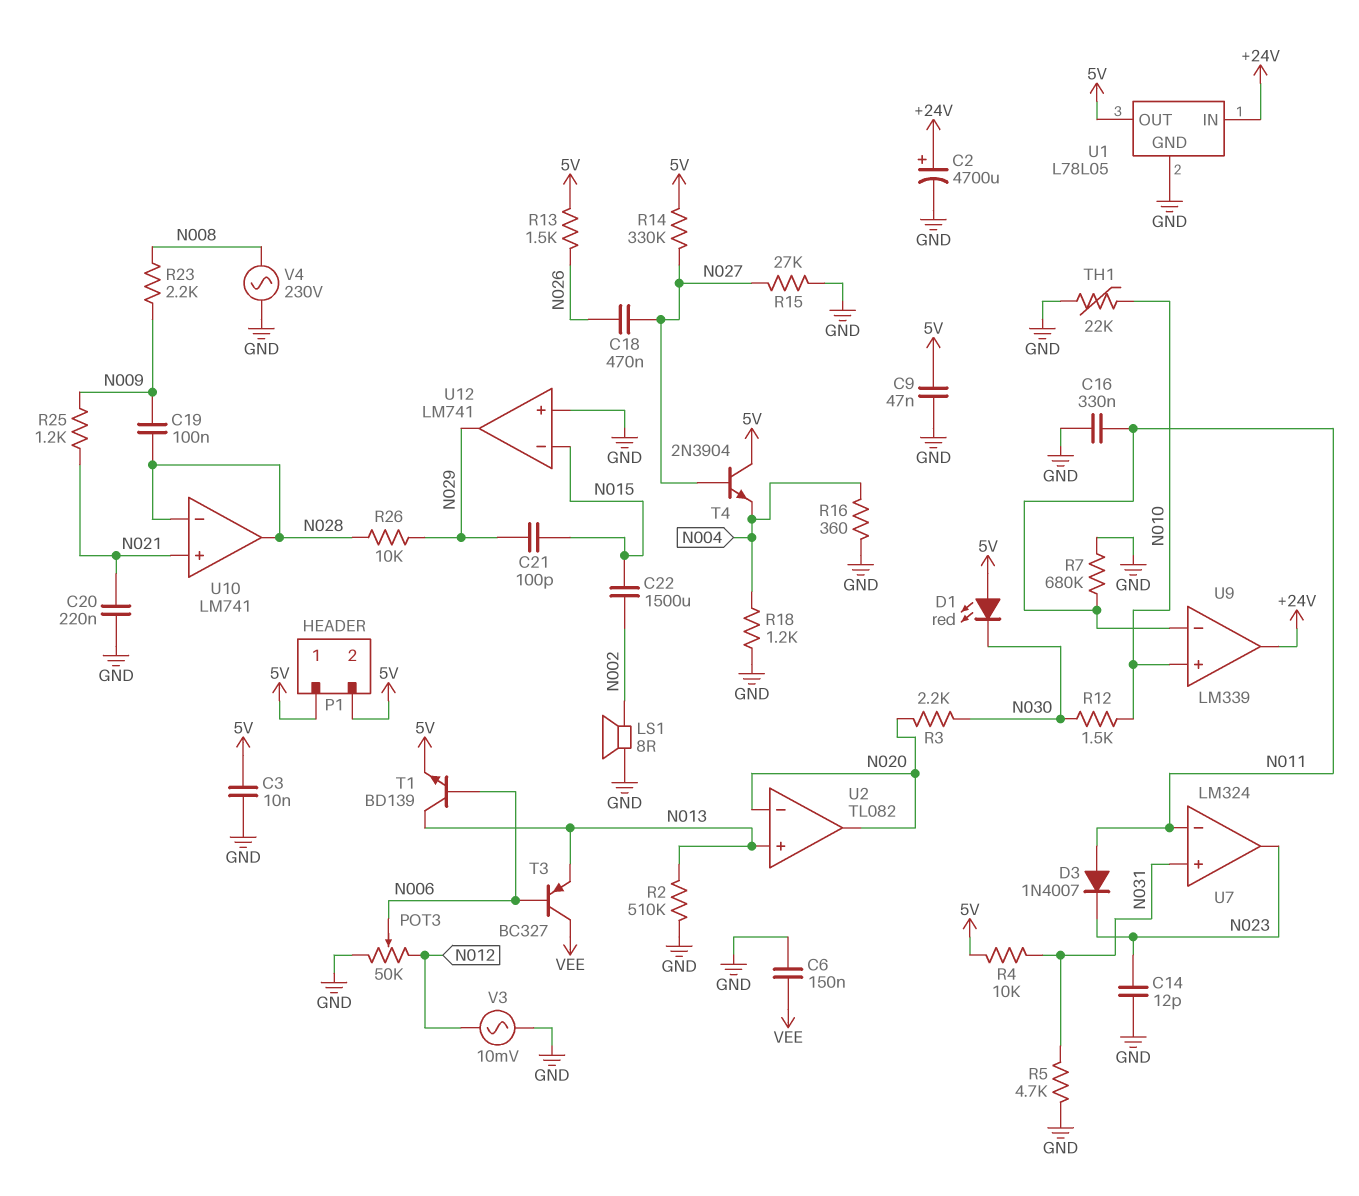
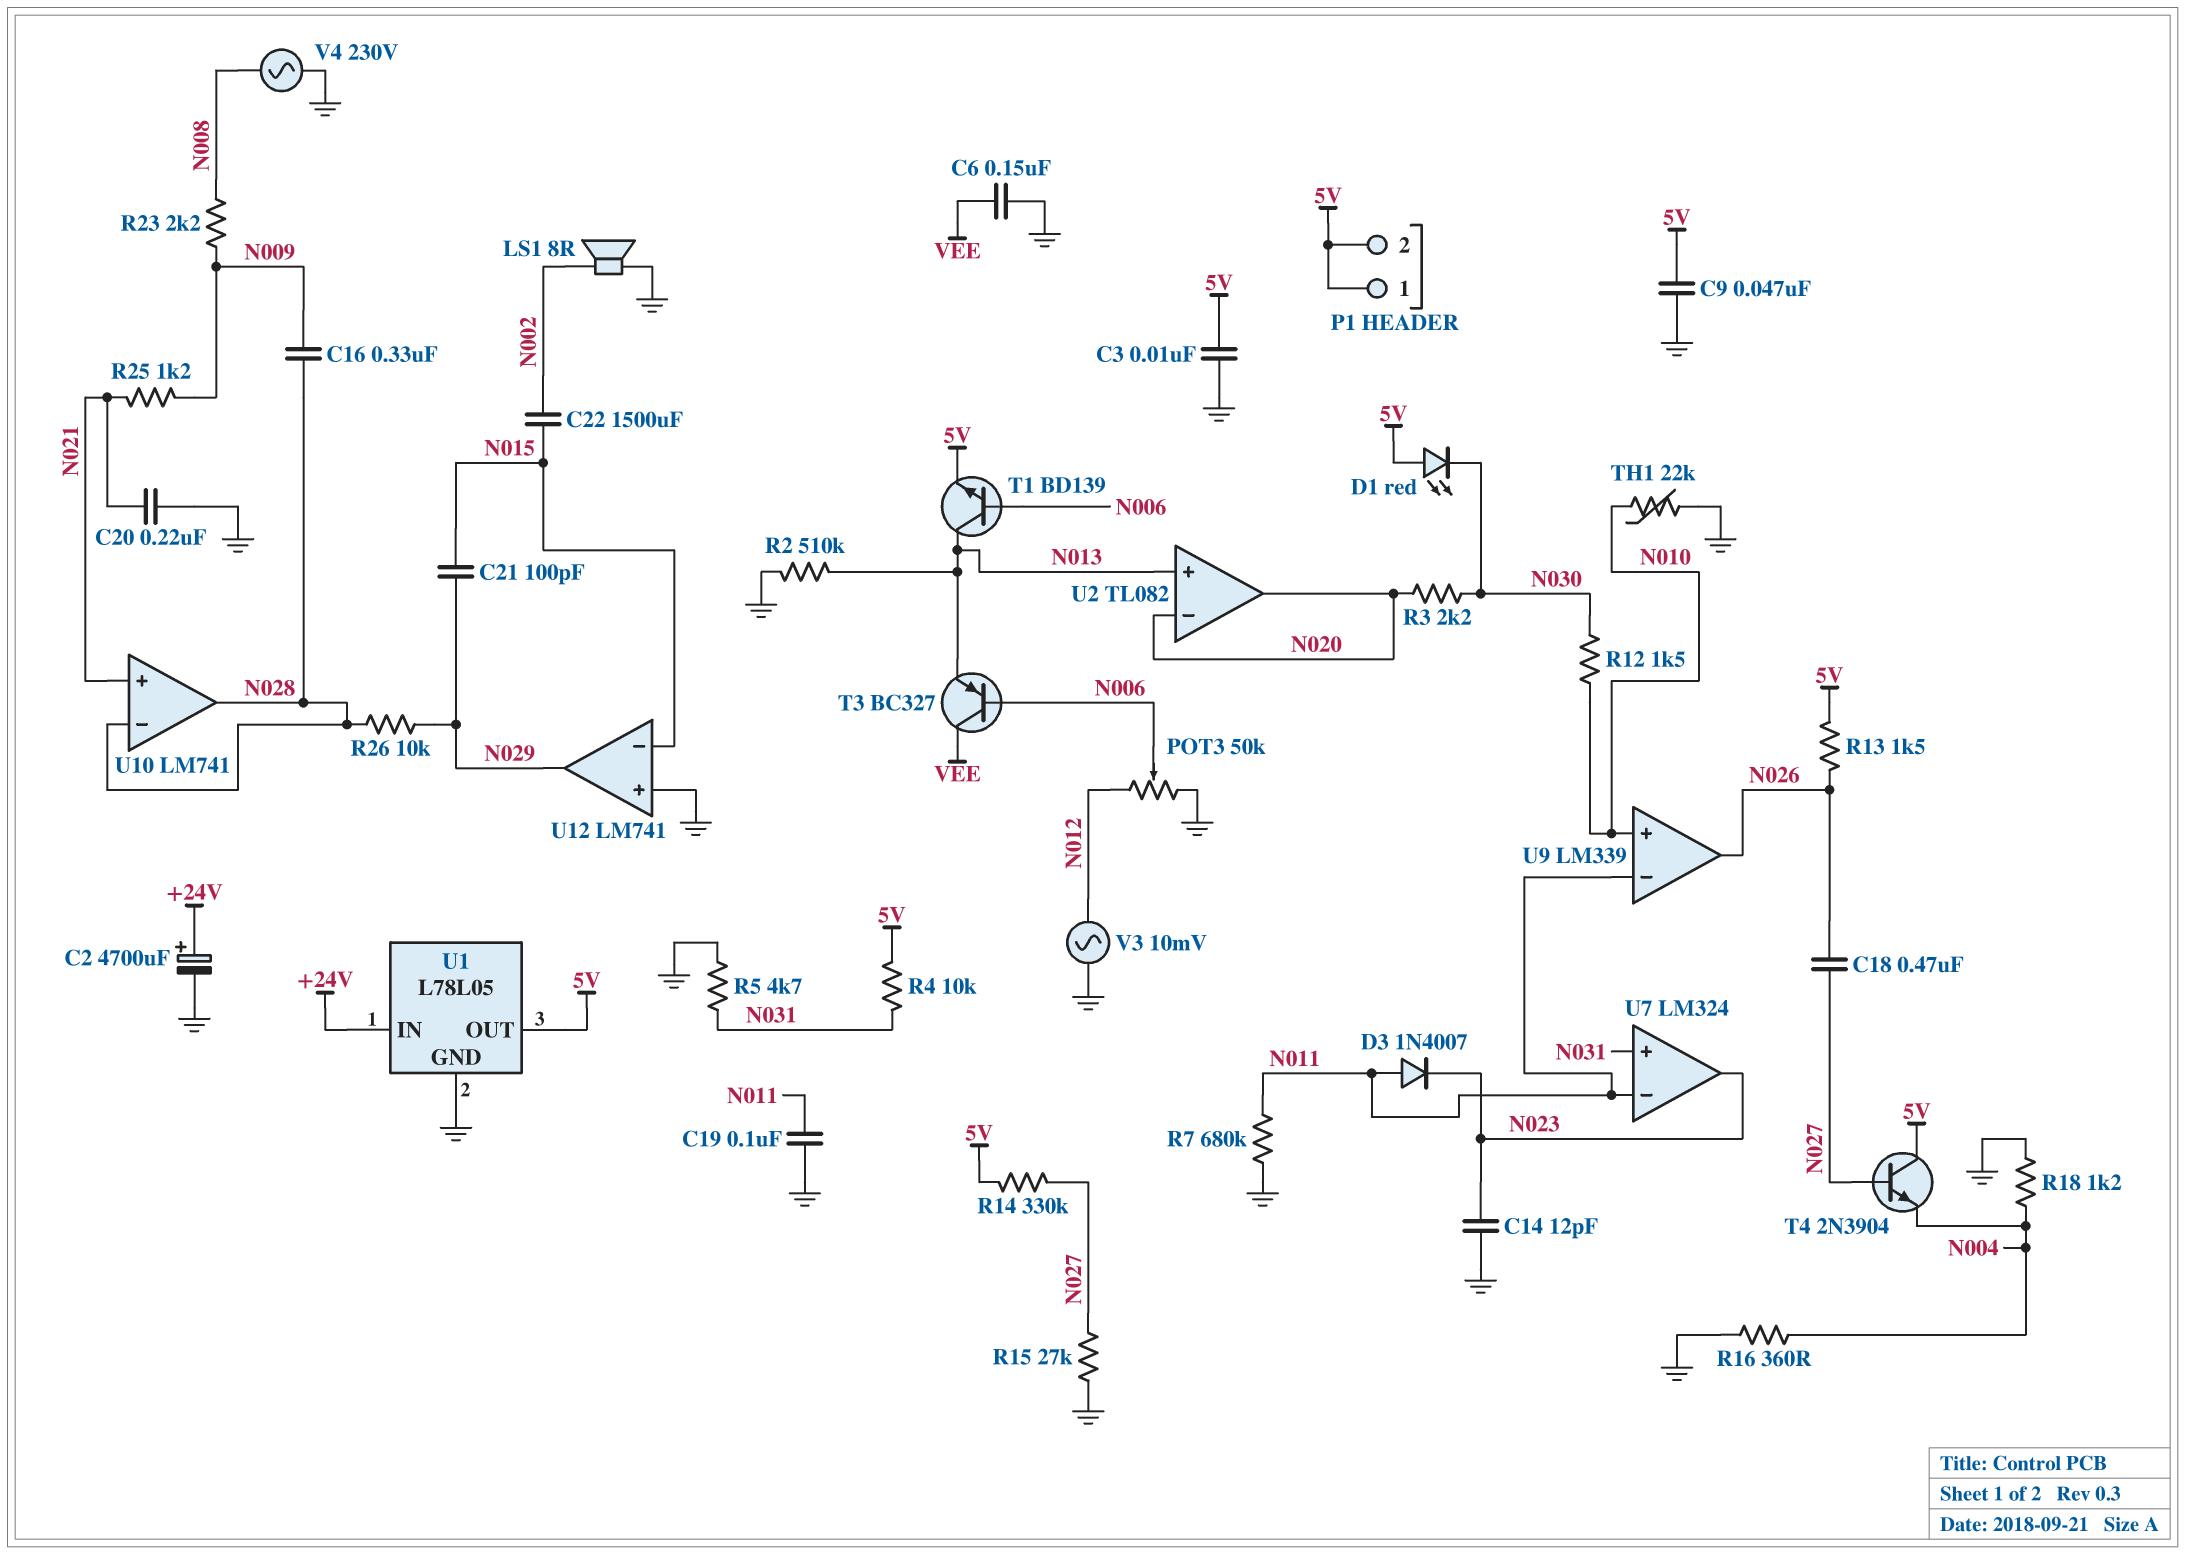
C16: 330nF (GND, N011) -> 330nF (N009, N028)
C19: 100nF (N009, N028) -> 100nF (GND, N011)
U9 pin out: +24V -> N026

